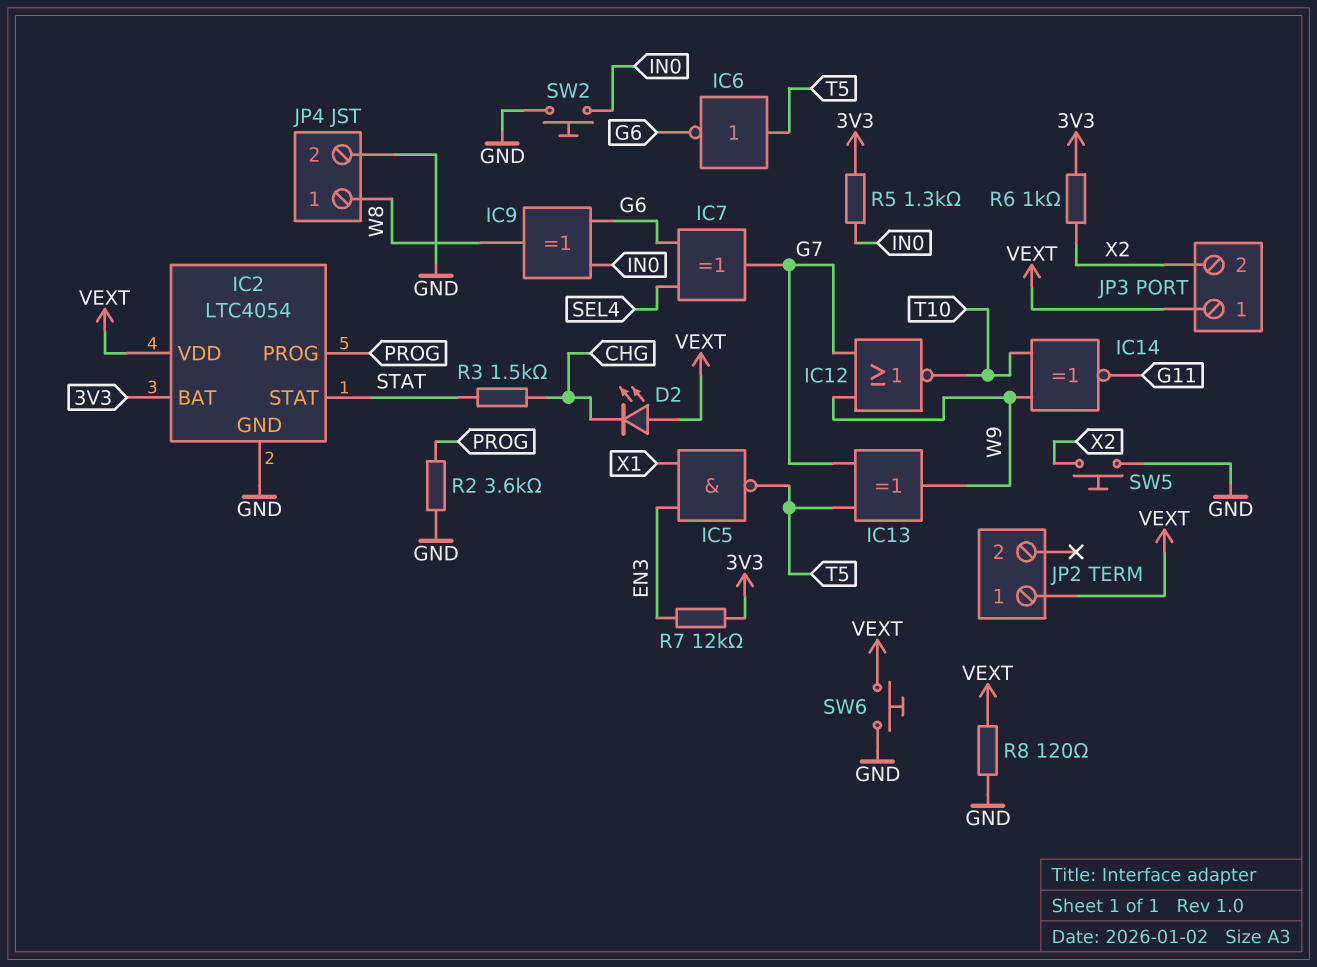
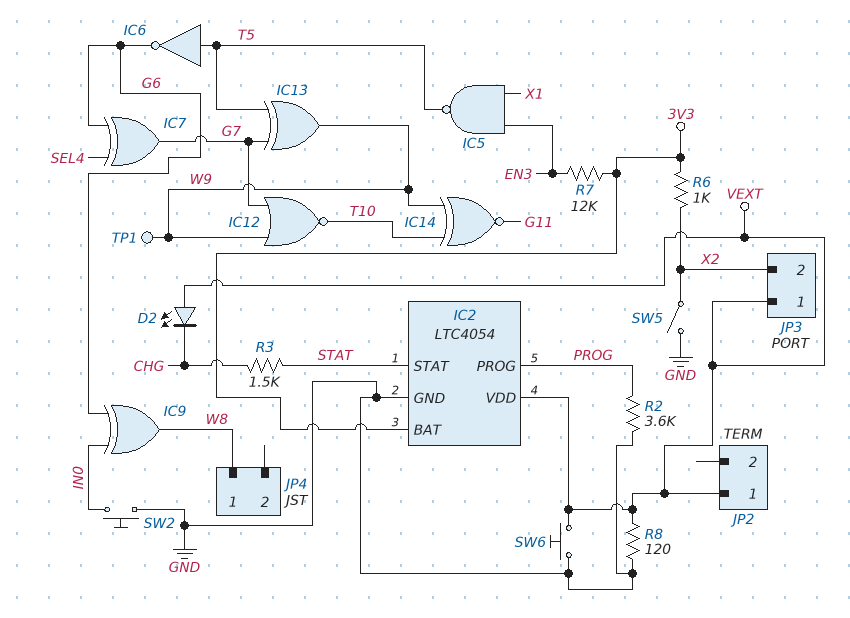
JP4 pin 2: GND -> none
R5: 1.3k (3V3, IN0) -> none
SW5: button (GND, X2) -> switch (GND, X2)
TP1: none -> test point (W9)

